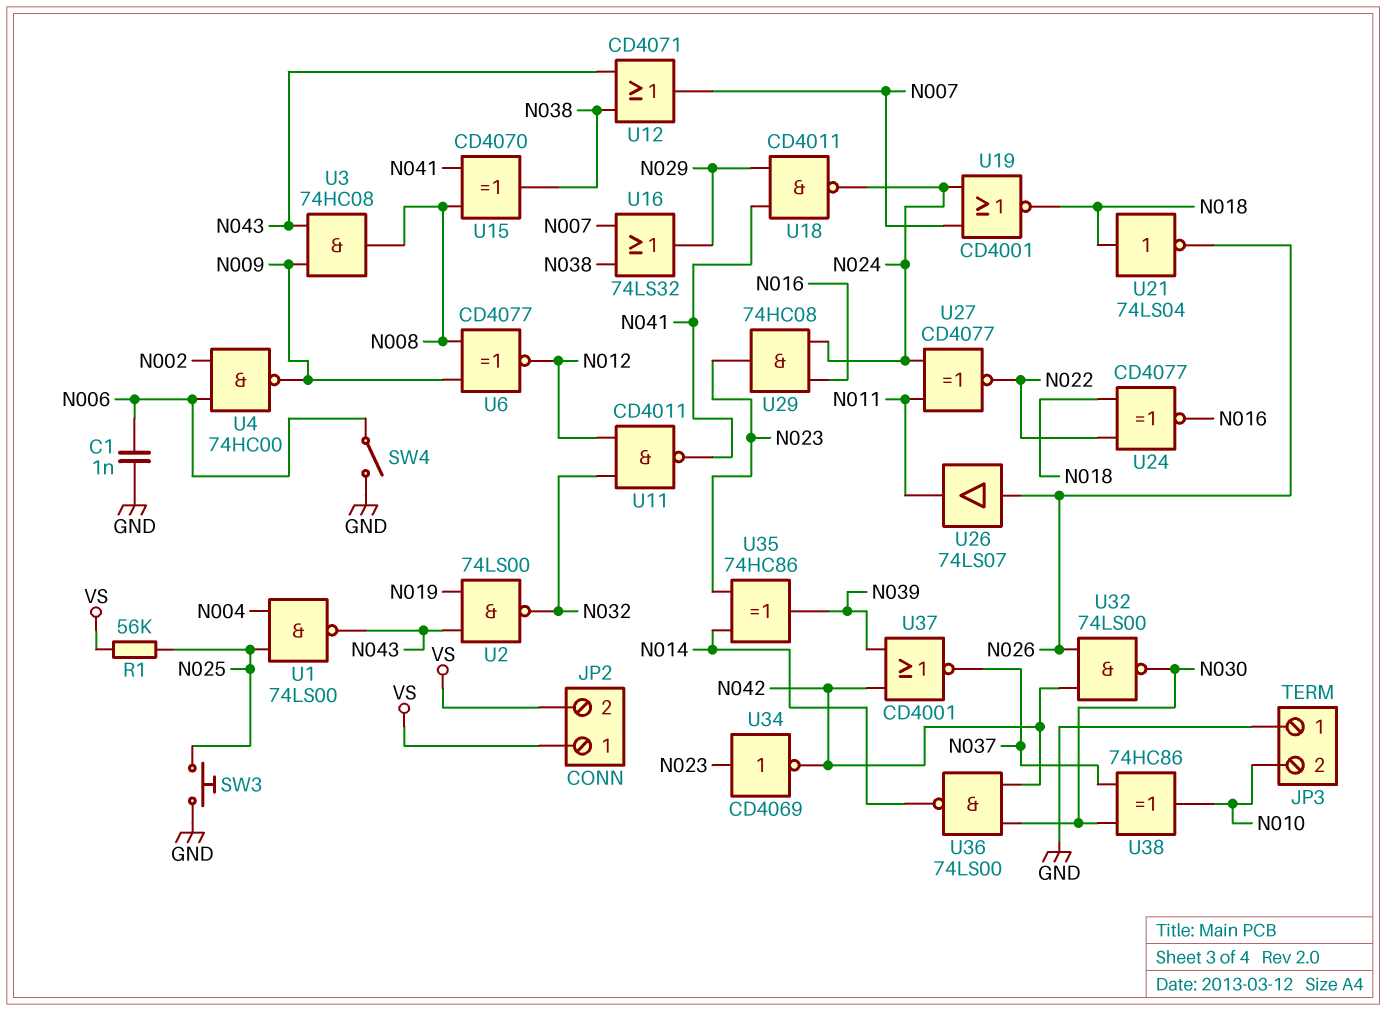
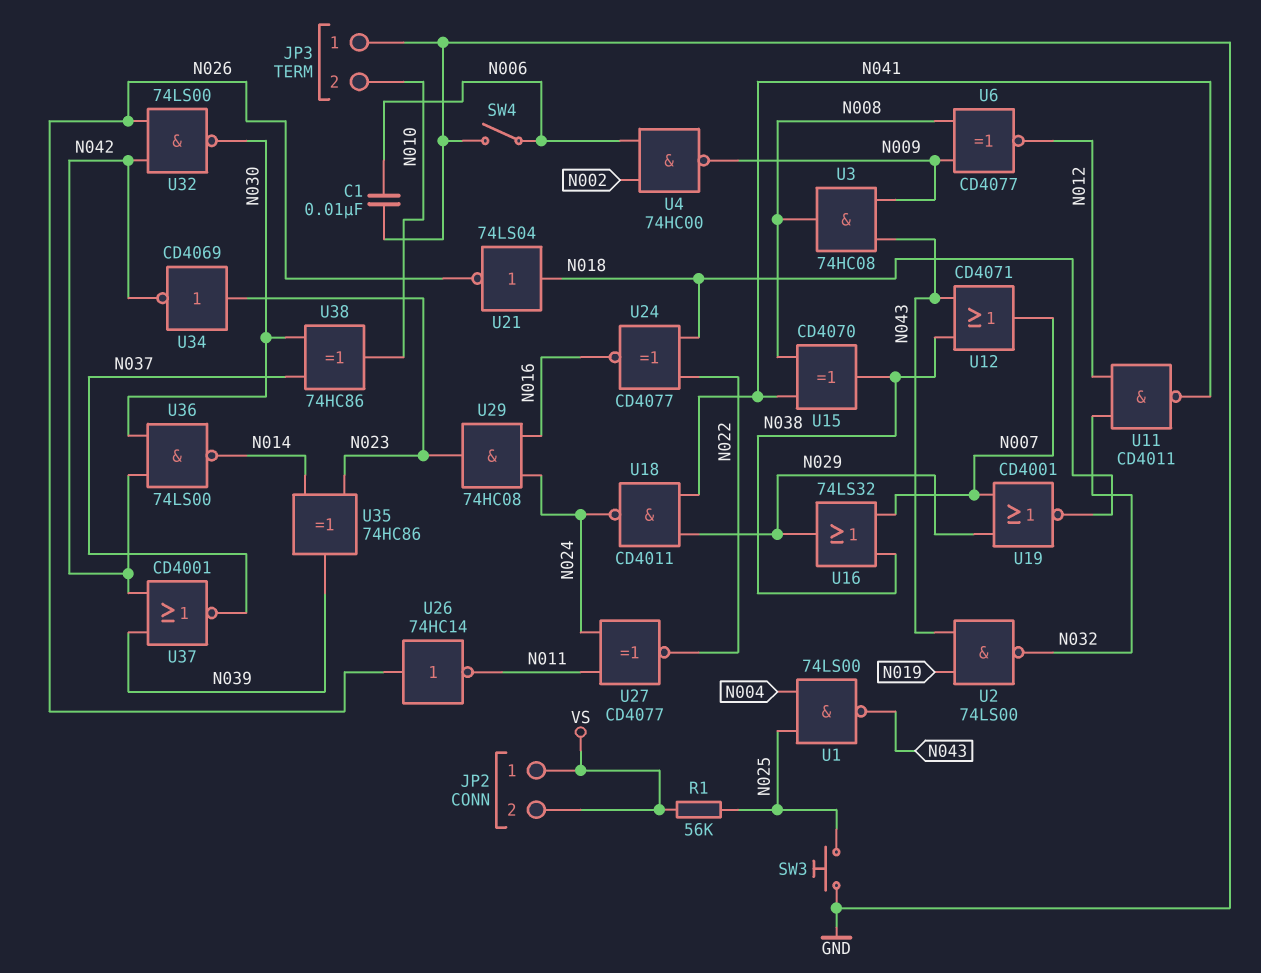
C1: 1nF (GND, N006) -> 10nF (GND, N006)
U19: NOR CD4001 (in N007, in N024, out N018) -> NOR CD4001 (in N007, in N029, out N018)
U26: buffer 74LS07 (in N026, out N011) -> NOT 74HC14 (in N026, out N011)

